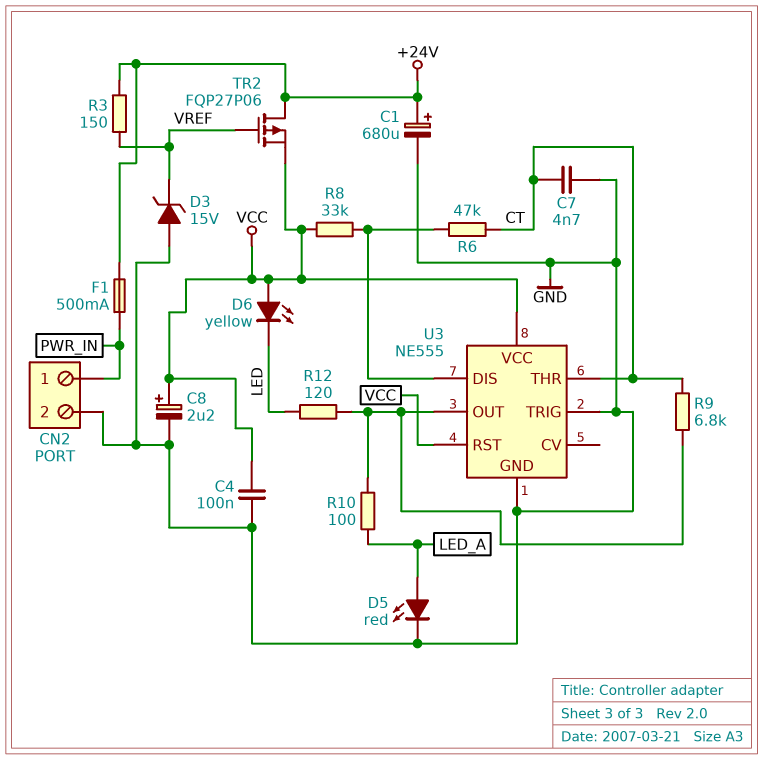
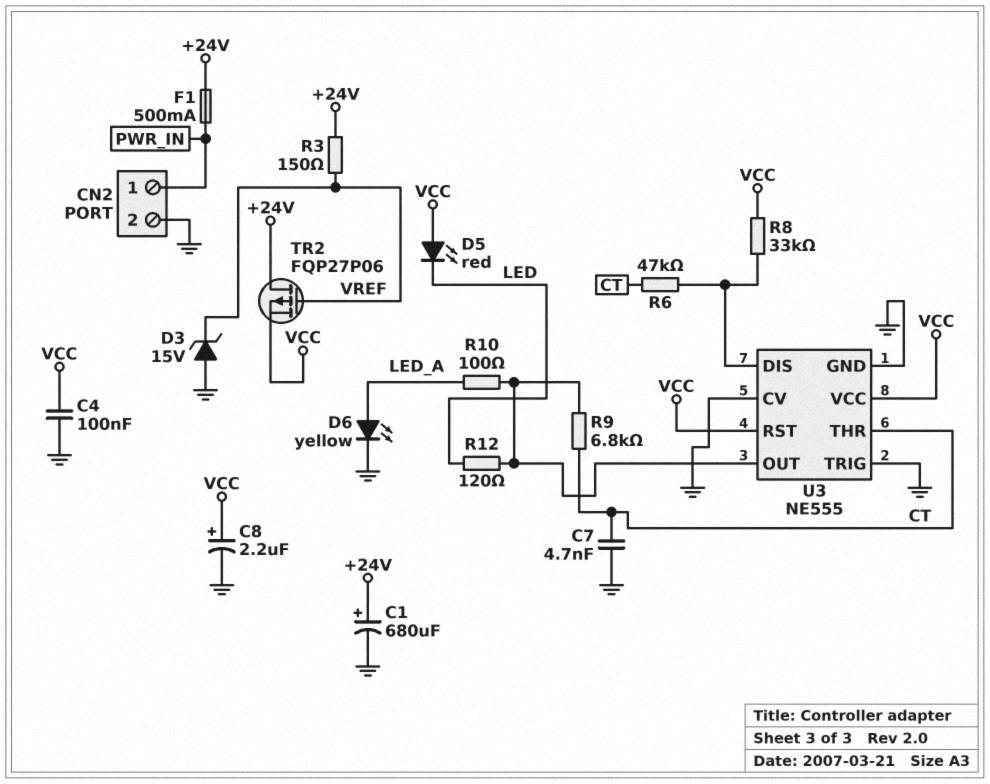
D5: LED red (A LED_A, K GND) -> LED red (A VCC, K LED)
D6: LED yellow (A VCC, K LED) -> LED yellow (A LED_A, K GND)
U3 pin CV: none -> GND

